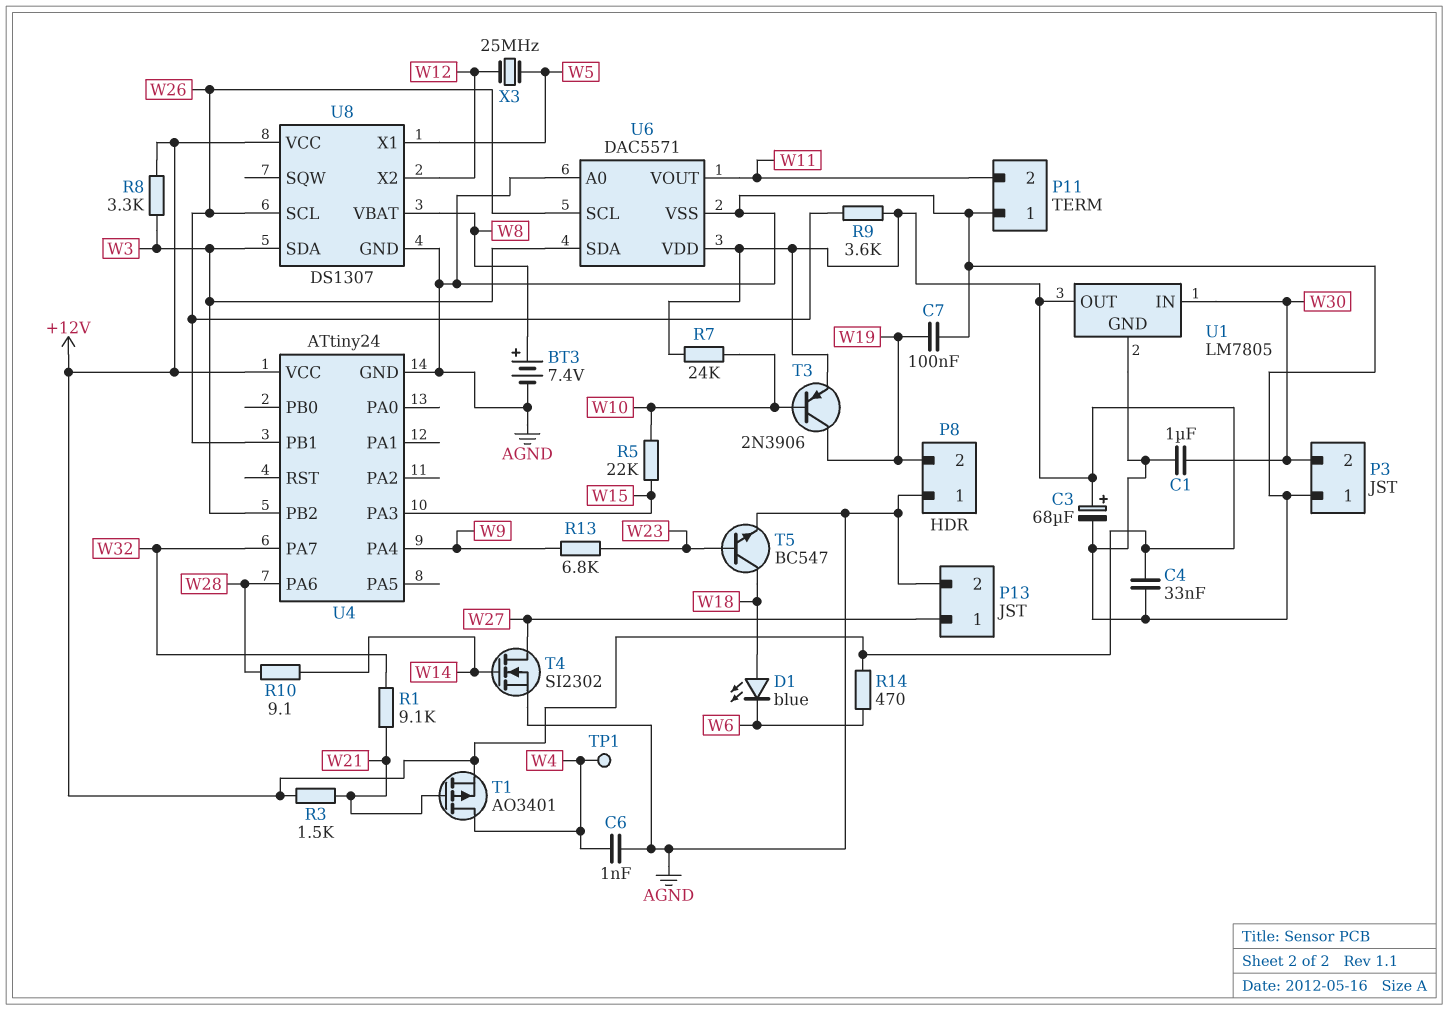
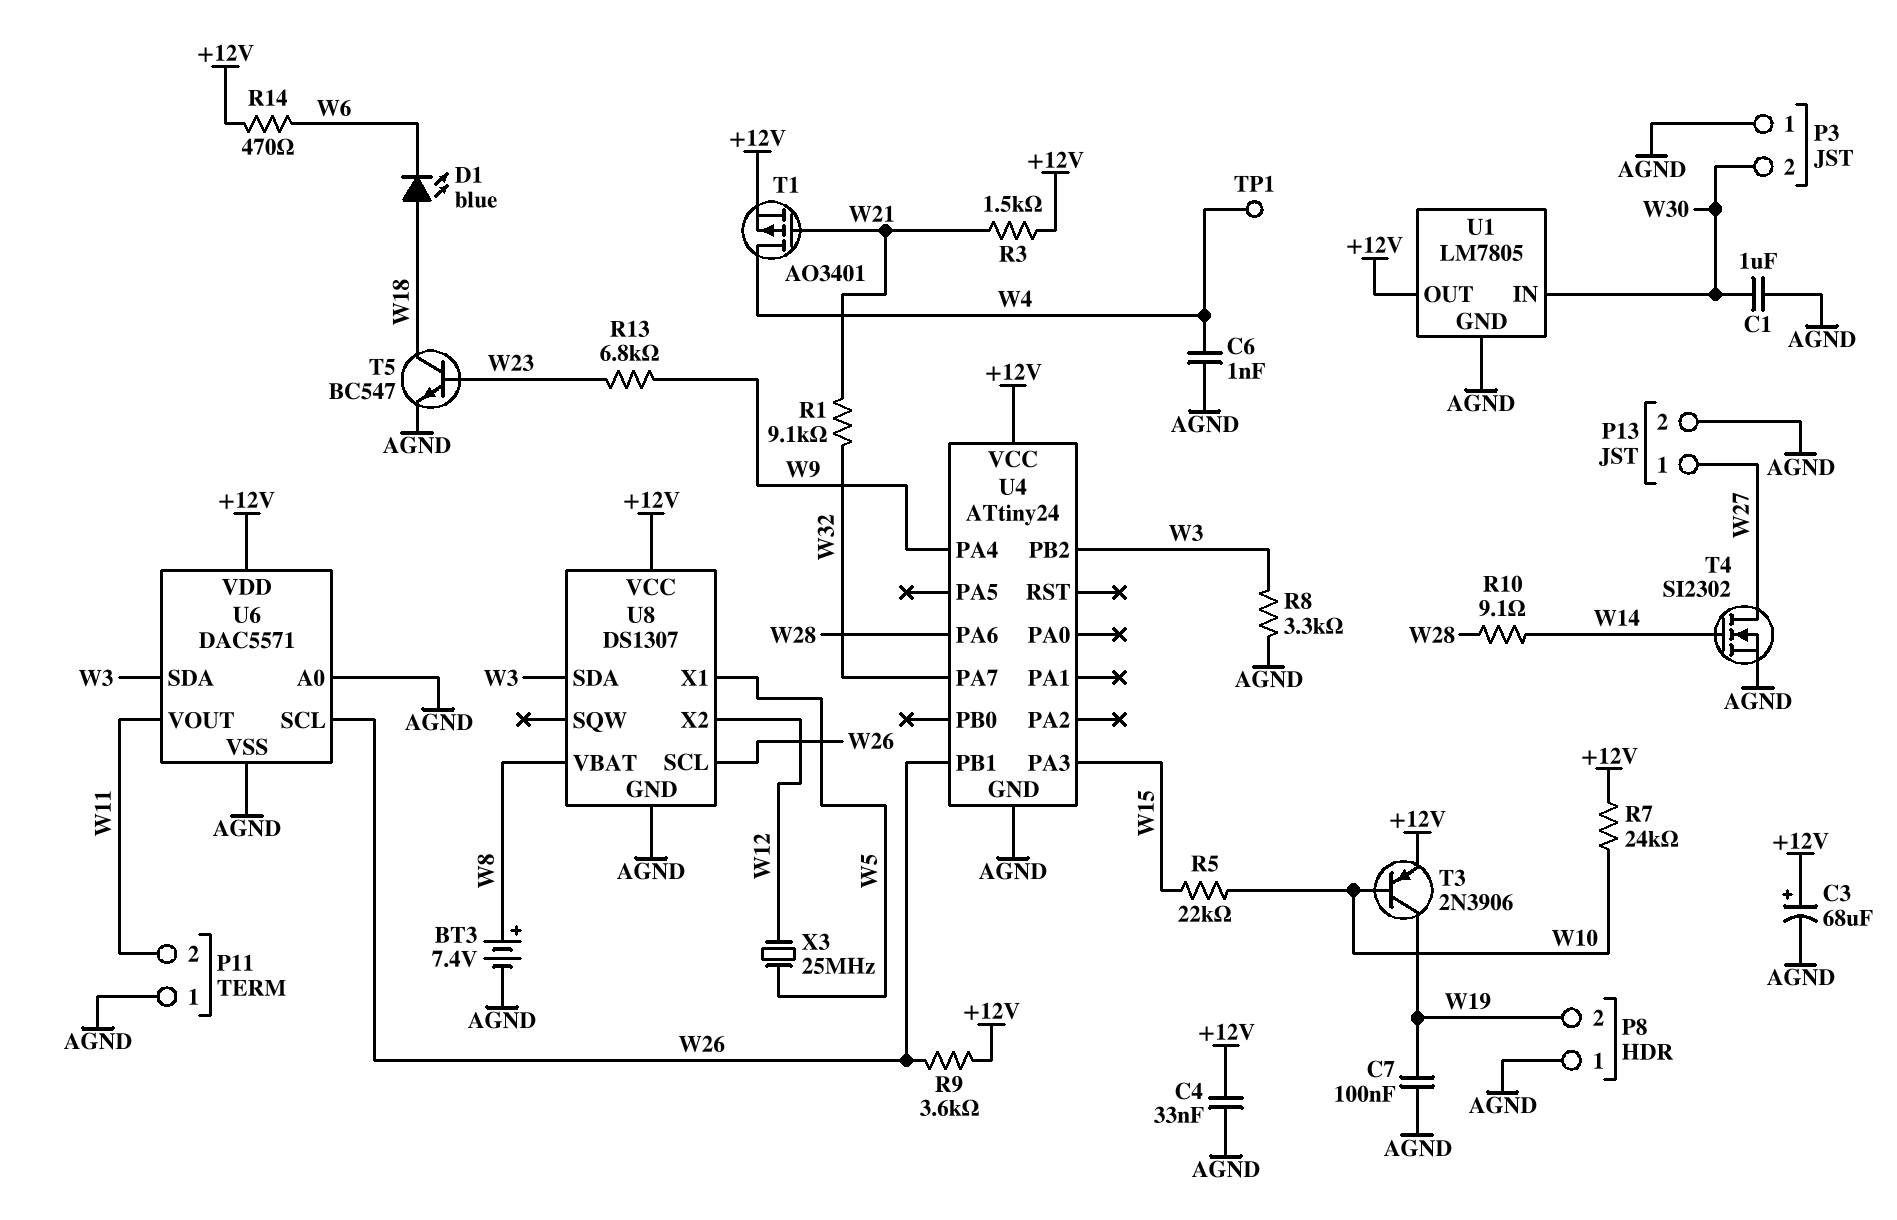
R8: 3.3k (+12V, W3) -> 3.3k (AGND, W3)

